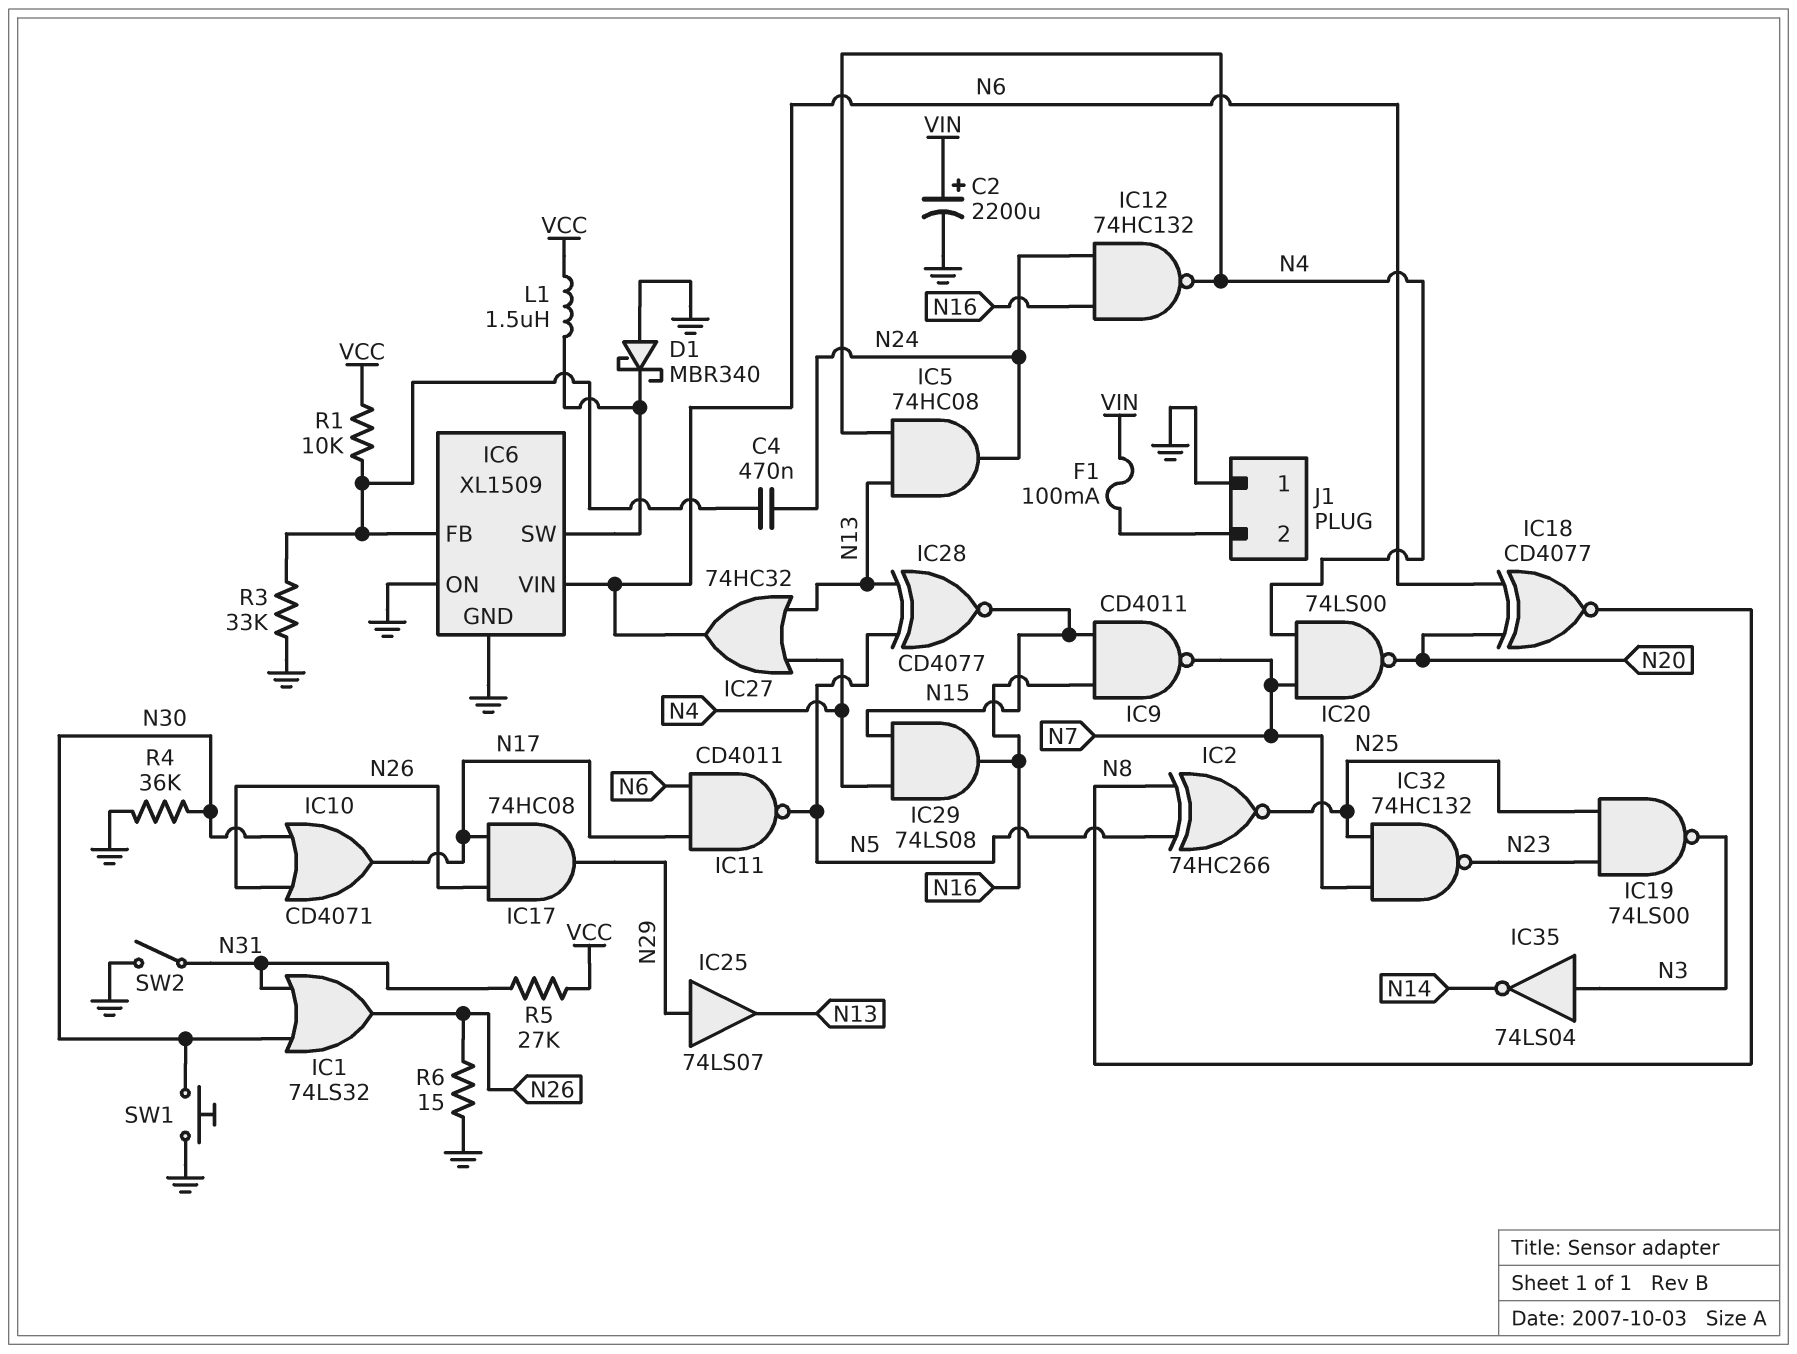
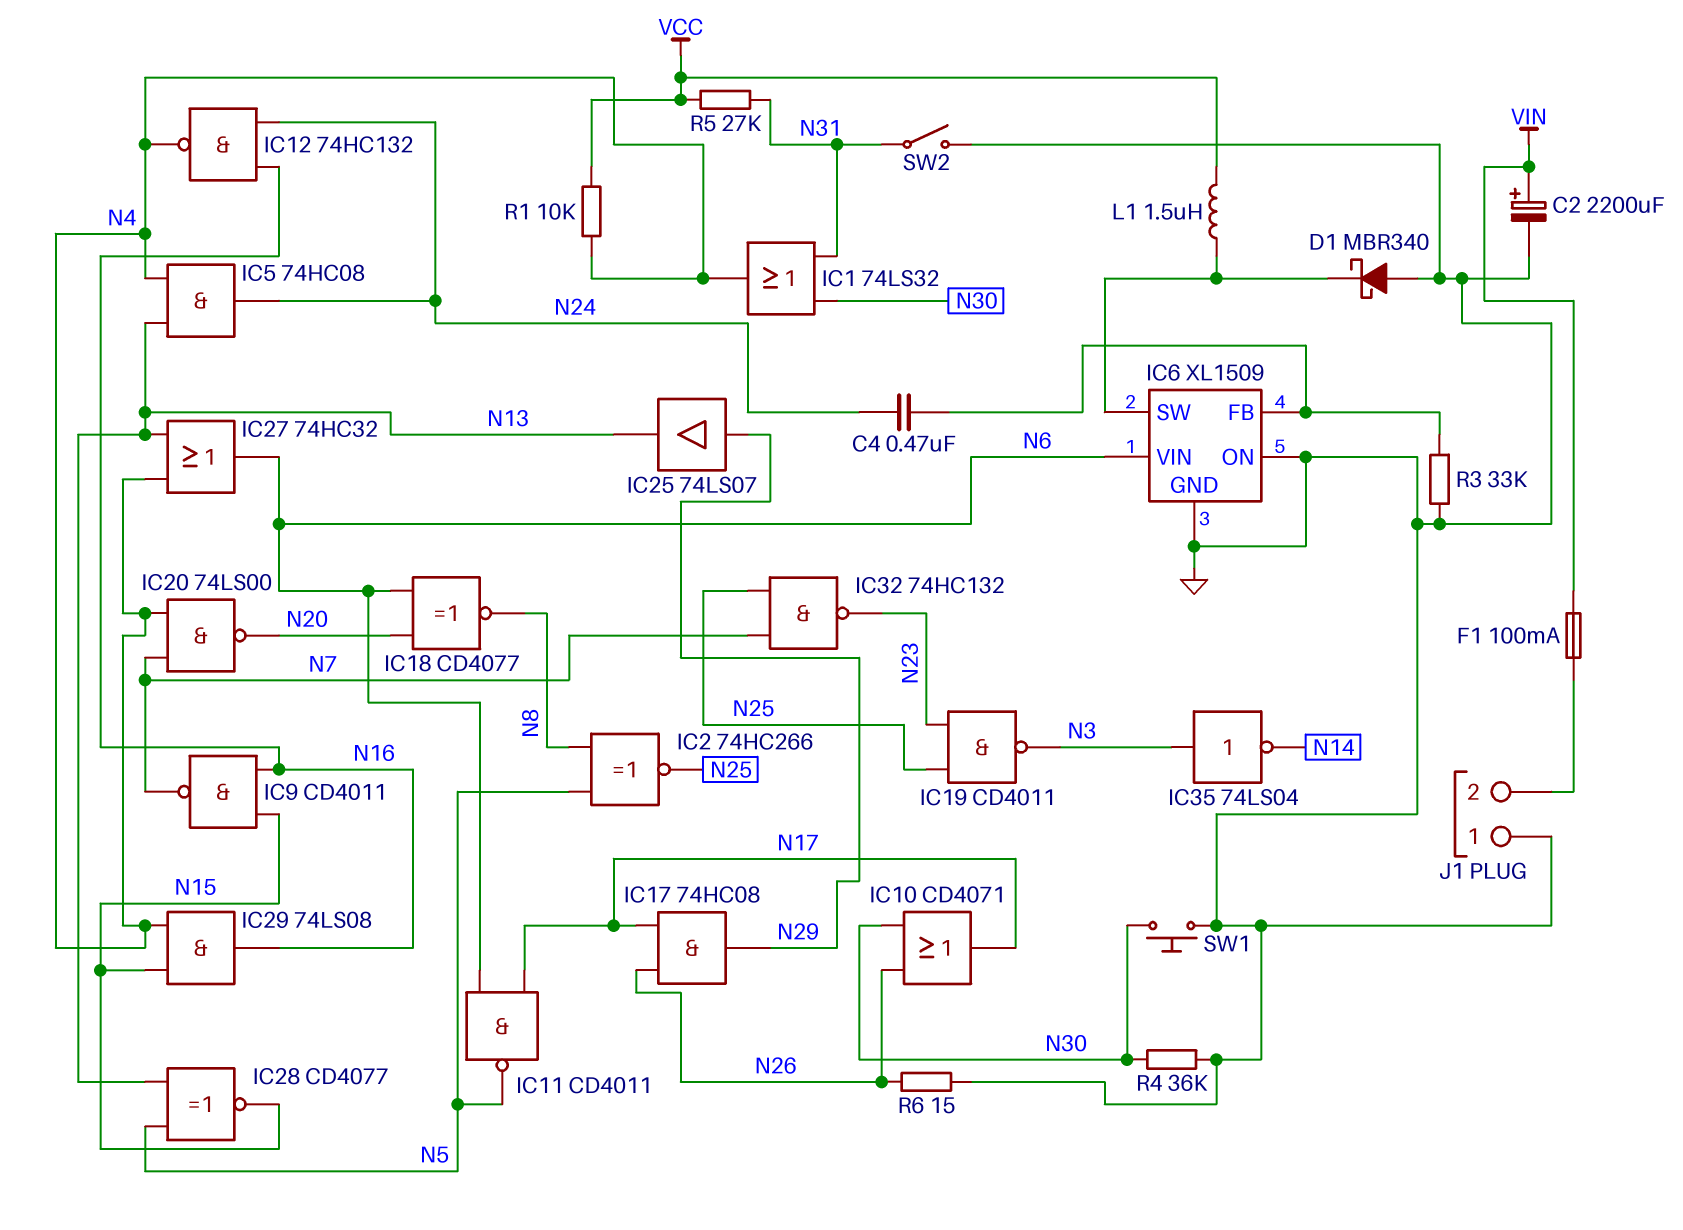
IC1: OR 74LS32 (in N30, in N31, out N26) -> OR 74LS32 (in N30, in N31, out N4)
IC19: NAND 74LS00 (in N23, in N25, out N3) -> NAND CD4011 (in N23, in N25, out N3)
R1: 10k (IC6/FB, VCC) -> 10k (N4, VCC)

